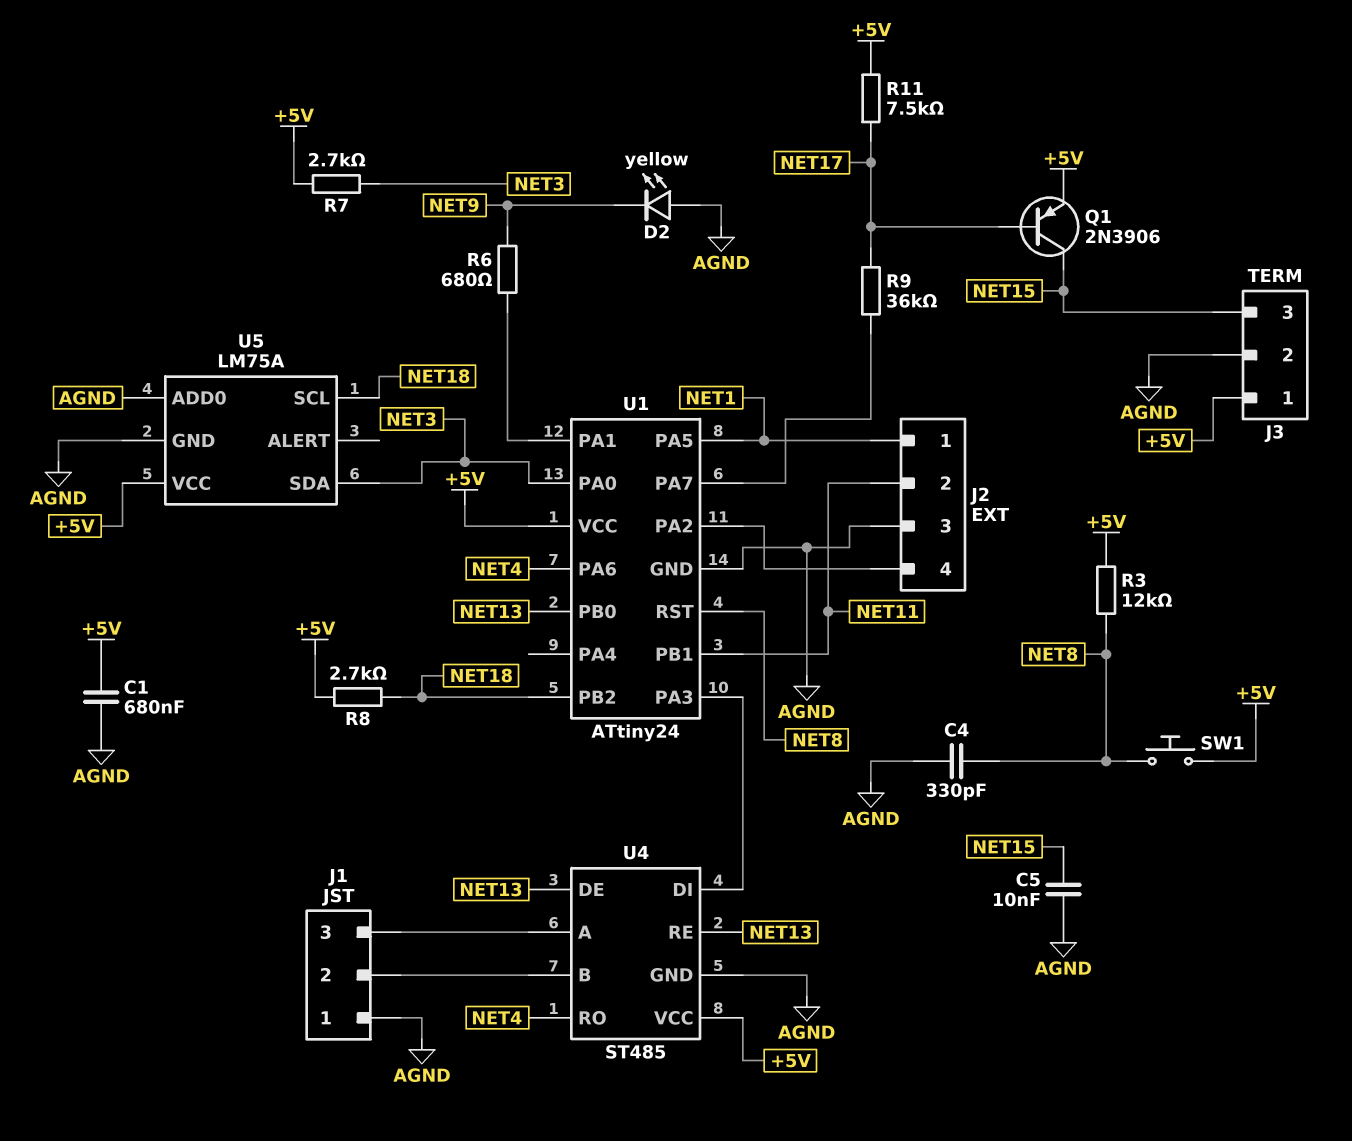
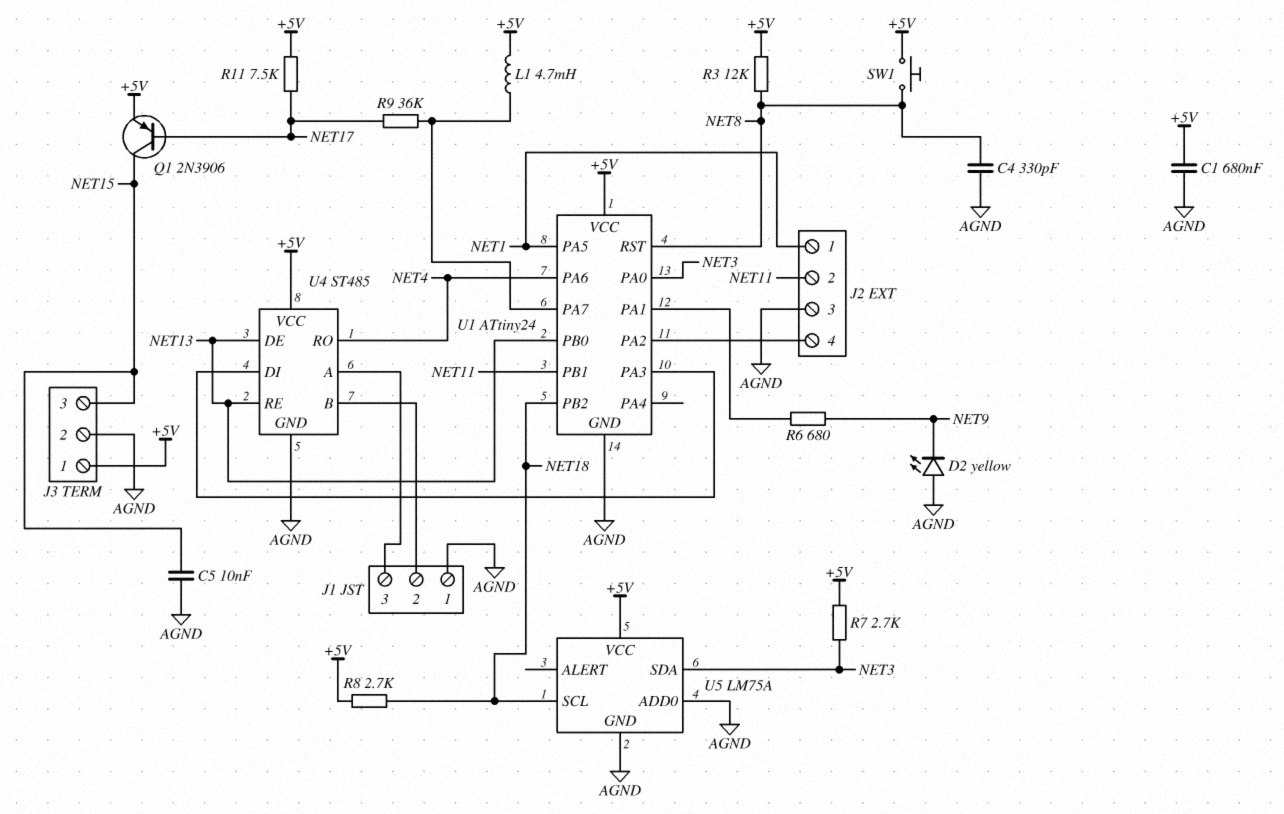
L1: none -> 4.7mH (+5V, U1/PA7)

